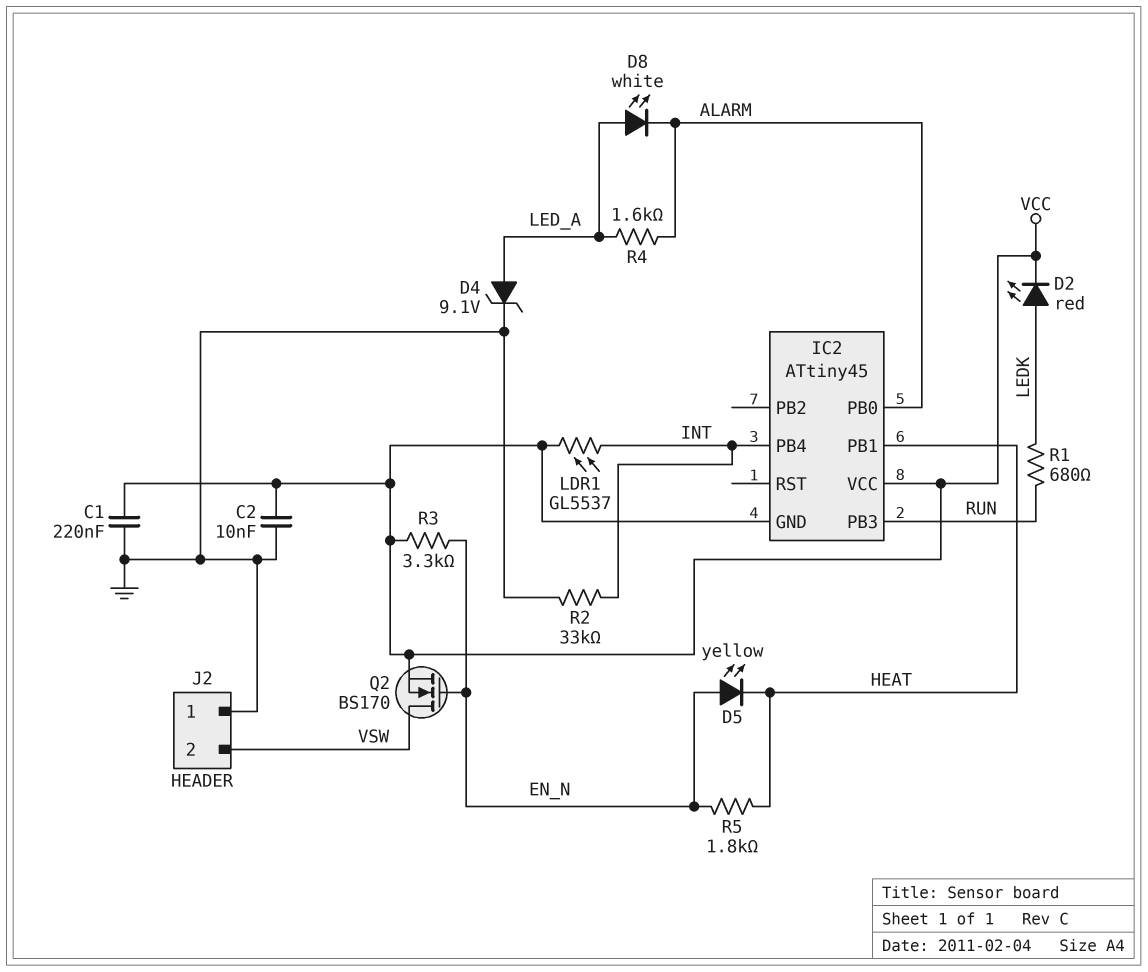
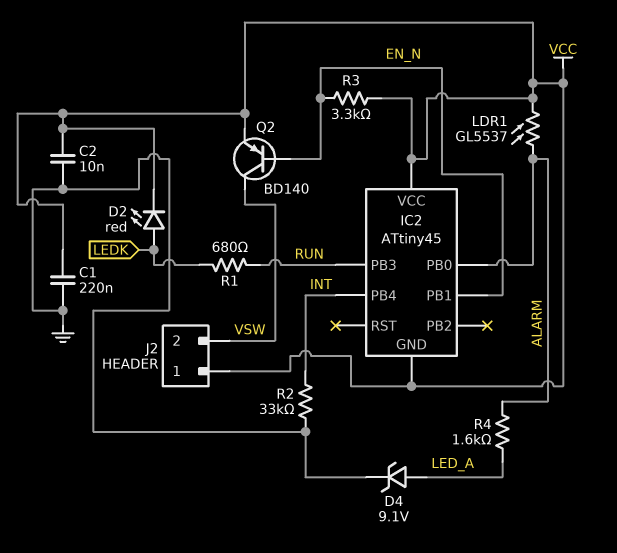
D5: LED yellow (A EN_N, K HEAT) -> none
D8: LED white (A LED_A, K ALARM) -> none
IC2 pin PB1: HEAT -> EN_N
J2 pin 1: GND -> VCC
LDR1: GL5537 (INT, VCC) -> GL5537 (ALARM, VCC)
Q2: NMOS BS170 (G EN_N, D VSW, S VCC) -> PNP BD140 (B EN_N, C VSW, E VCC)
R5: 1.8k (EN_N, HEAT) -> none

